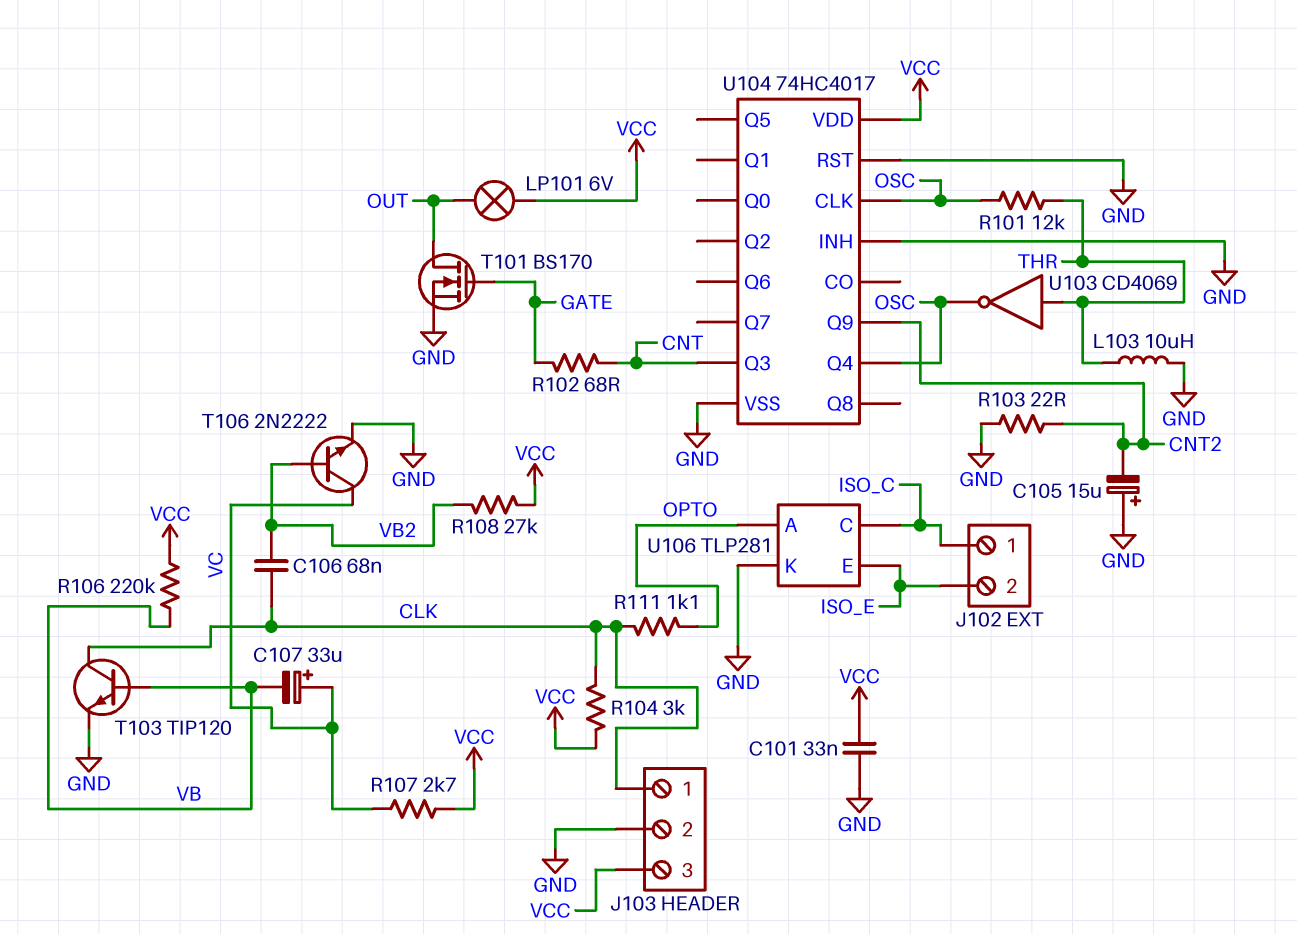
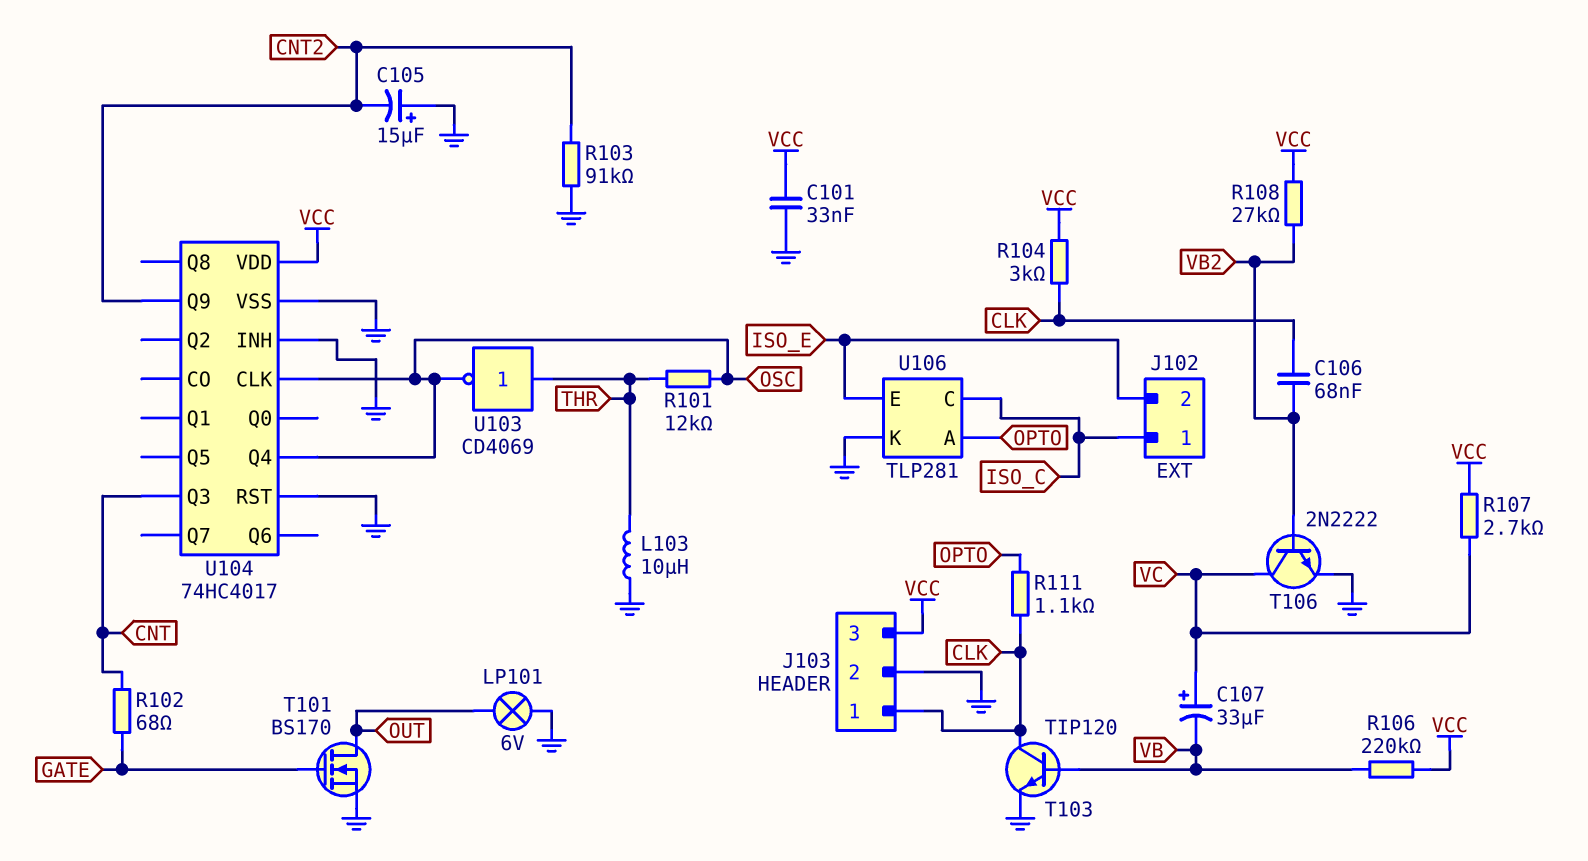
LP101: lamp 6V (OUT, VCC) -> lamp 6V (GND, OUT)
R103: 22 (CNT2, GND) -> 91k (CNT2, GND)

